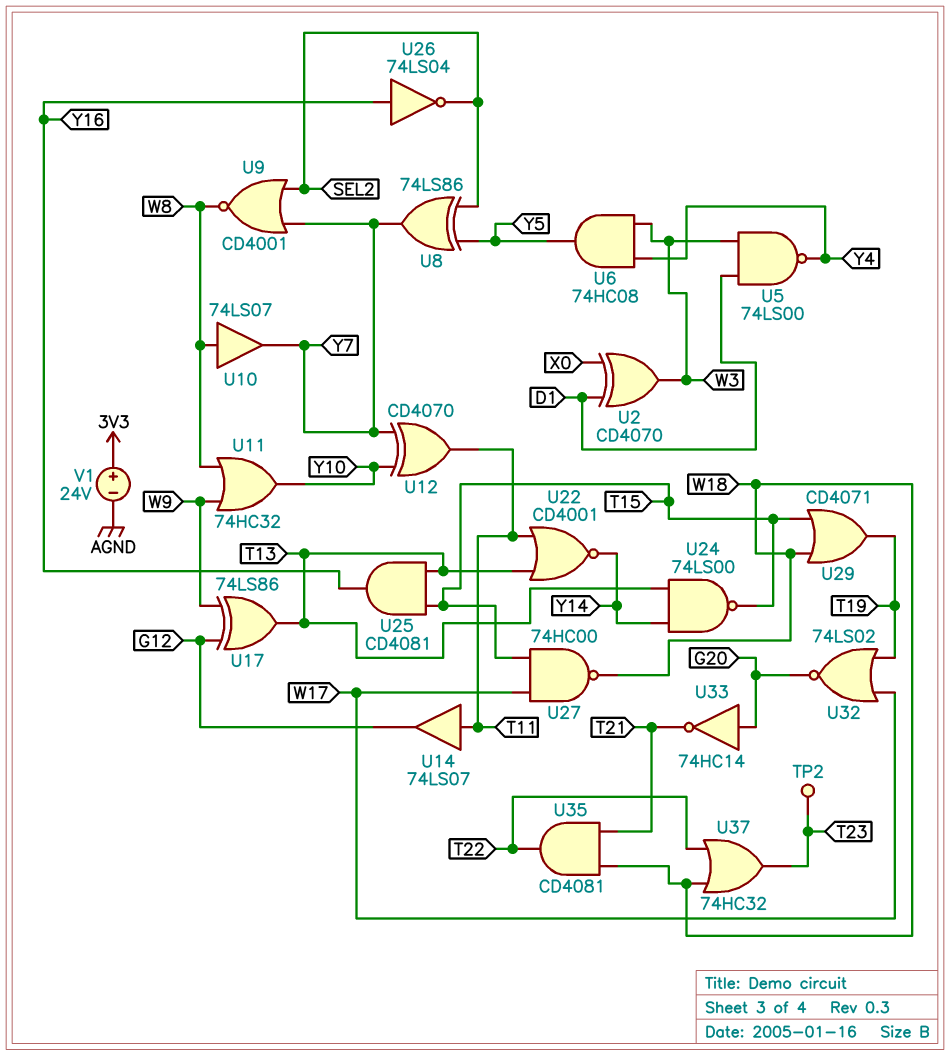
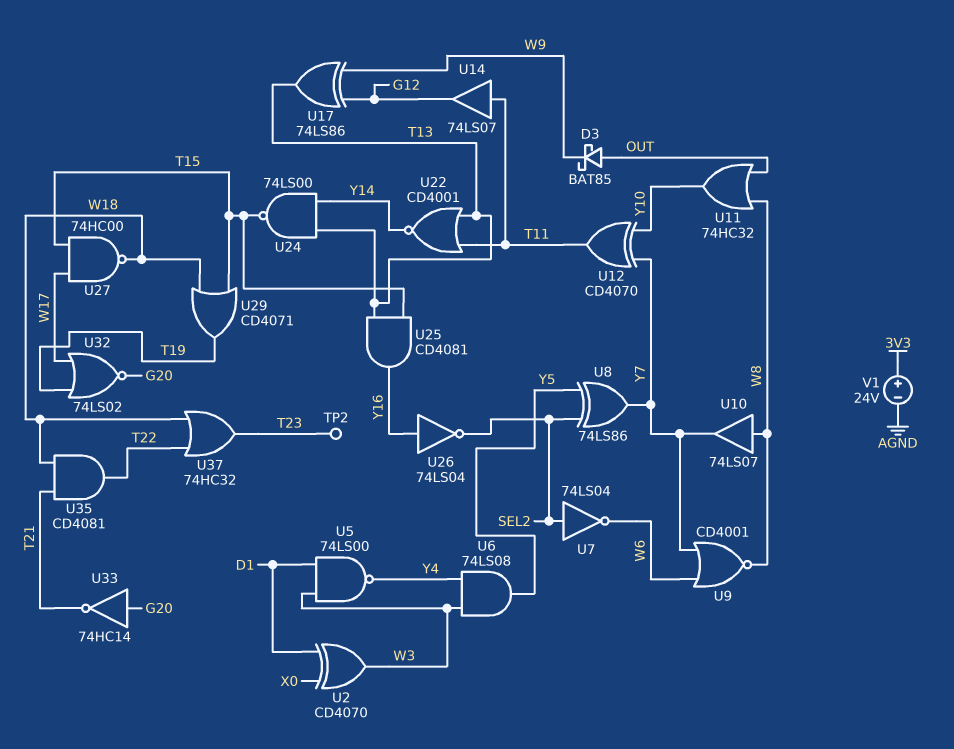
D3: none -> schottky BAT85 (A OUT, K W9)
U6: AND 74HC08 (in W3, in Y4, out Y5) -> AND 74LS08 (in W3, in Y4, out Y5)
U7: none -> NOT 74LS04 (in SEL2, out W6)
U9: NOR CD4001 (in SEL2, in Y7, out W8) -> NOR CD4001 (in W6, in Y7, out W8)
U11: OR 74HC32 (in W8, in W9, out Y10) -> OR 74HC32 (in OUT, in W8, out Y10)

